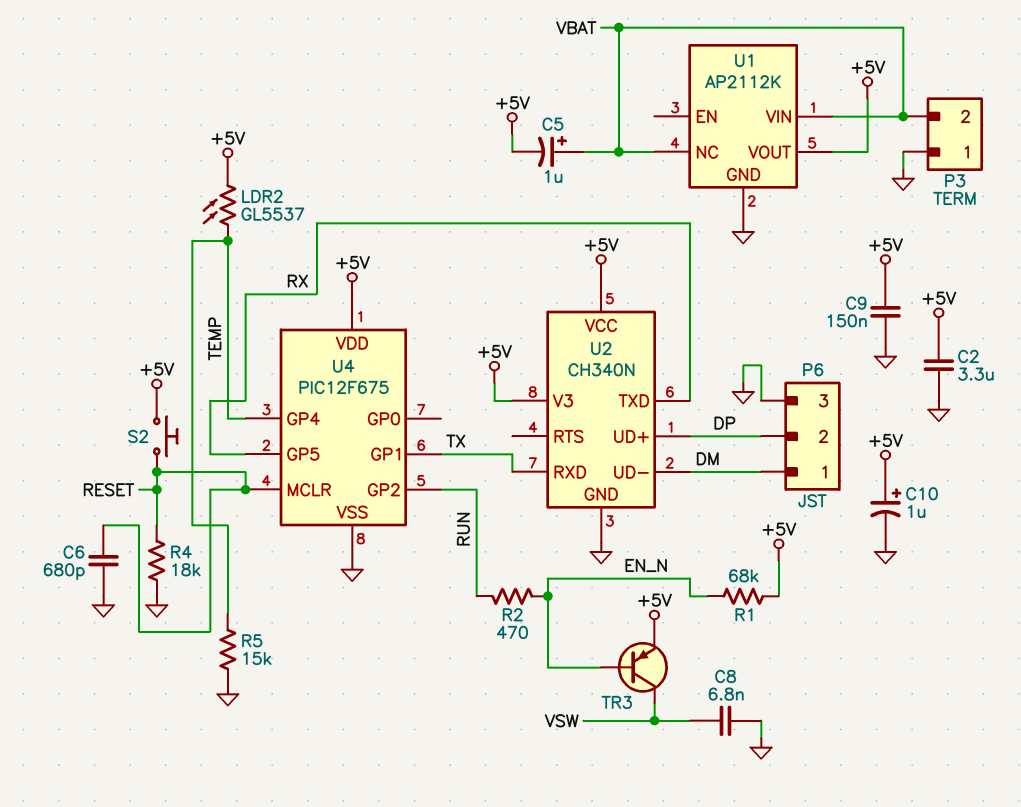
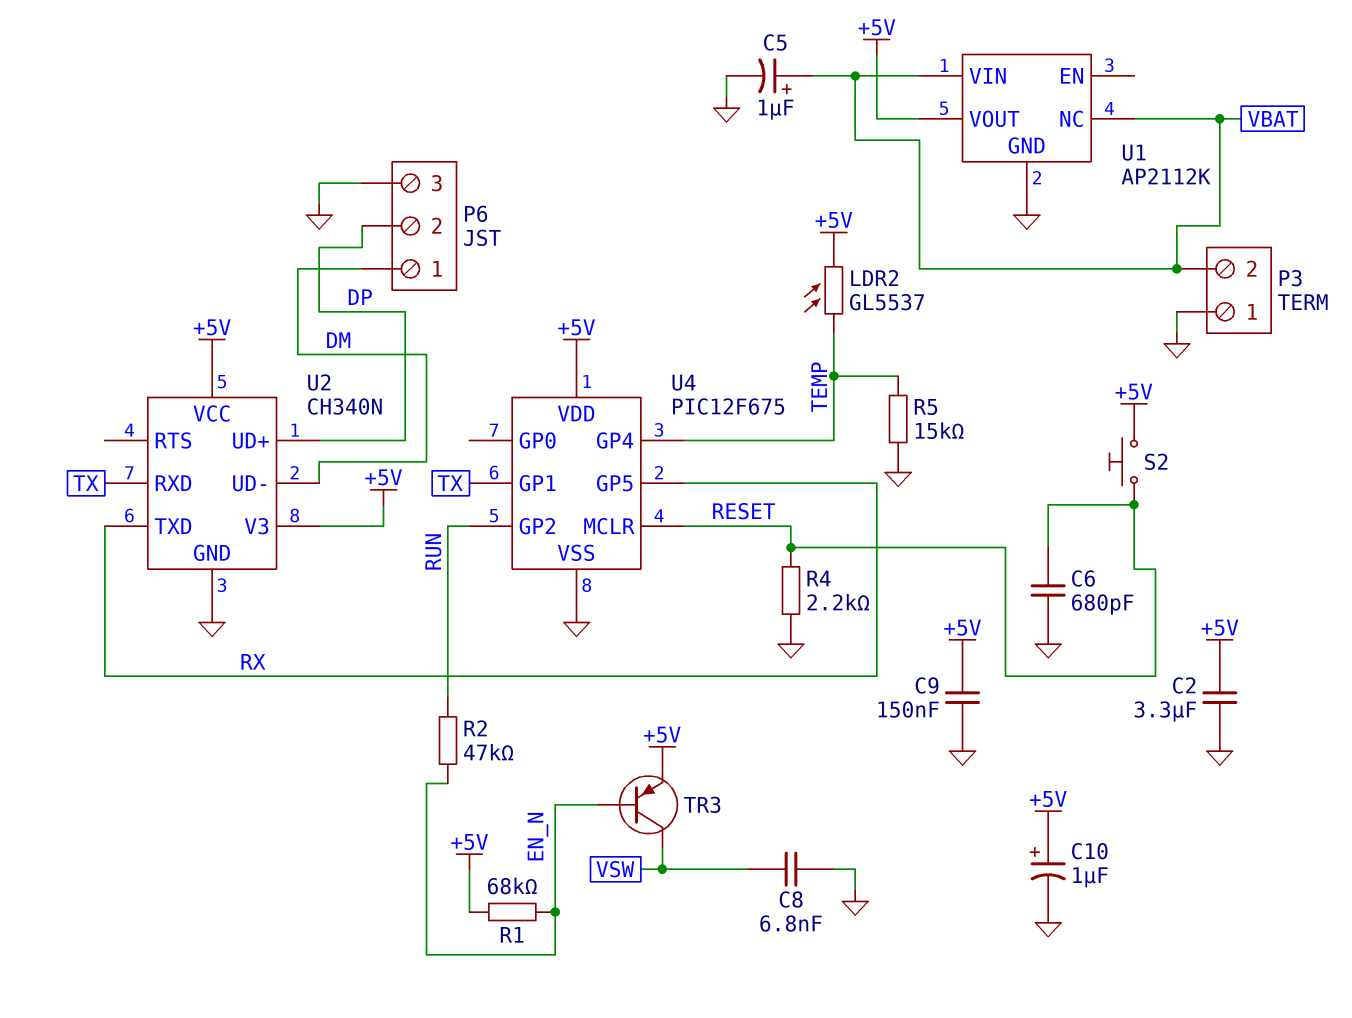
C5: 1uF (plus VBAT, minus +5V) -> 1uF (plus VBAT, minus GND)
R2: 470 (EN_N, RUN) -> 47k (EN_N, RUN)
R4: 18k (GND, RESET) -> 2.2k (GND, RESET)

